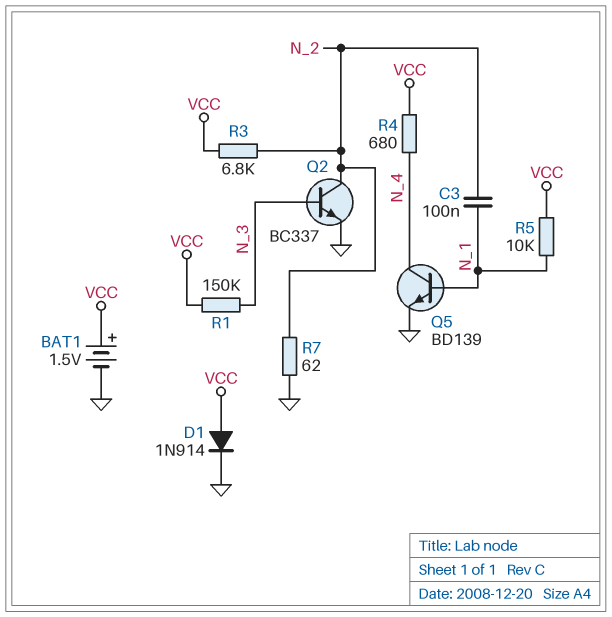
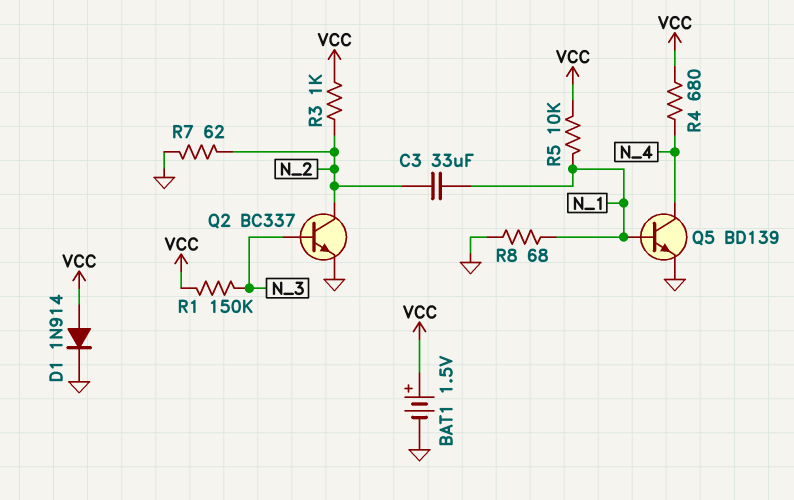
C3: 100nF (N_1, N_2) -> 33uF (N_1, N_2)
R3: 6.8k (N_2, VCC) -> 1k (N_2, VCC)
R8: none -> 68 (GND, N_1)

